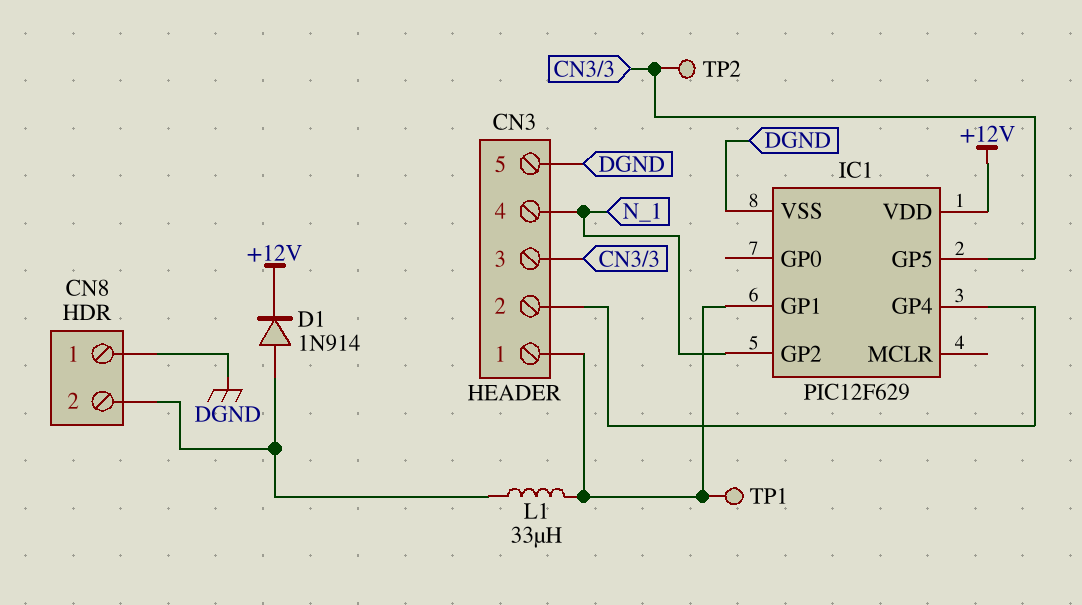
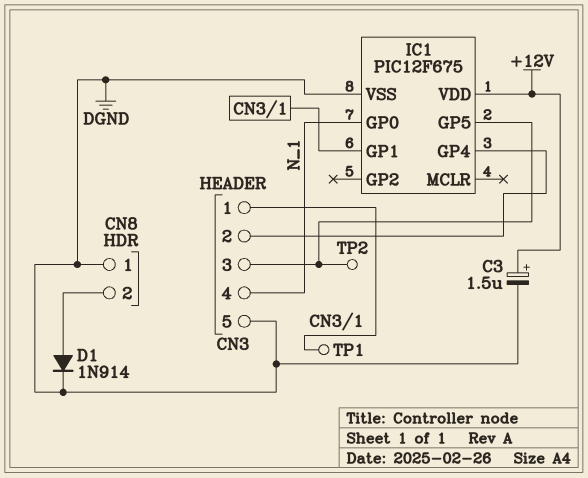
C3: none -> 1.5uF (plus +12V, minus DGND)
D1: diode 1N914 (A CN8/2, K +12V) -> diode 1N914 (A CN8/2, K DGND)
IC1: PIC12F629 -> PIC12F675
IC1 pin GP0: none -> N_1
IC1 pin GP2: N_1 -> none
L1: 33uH (CN3/1, CN8/2) -> none

